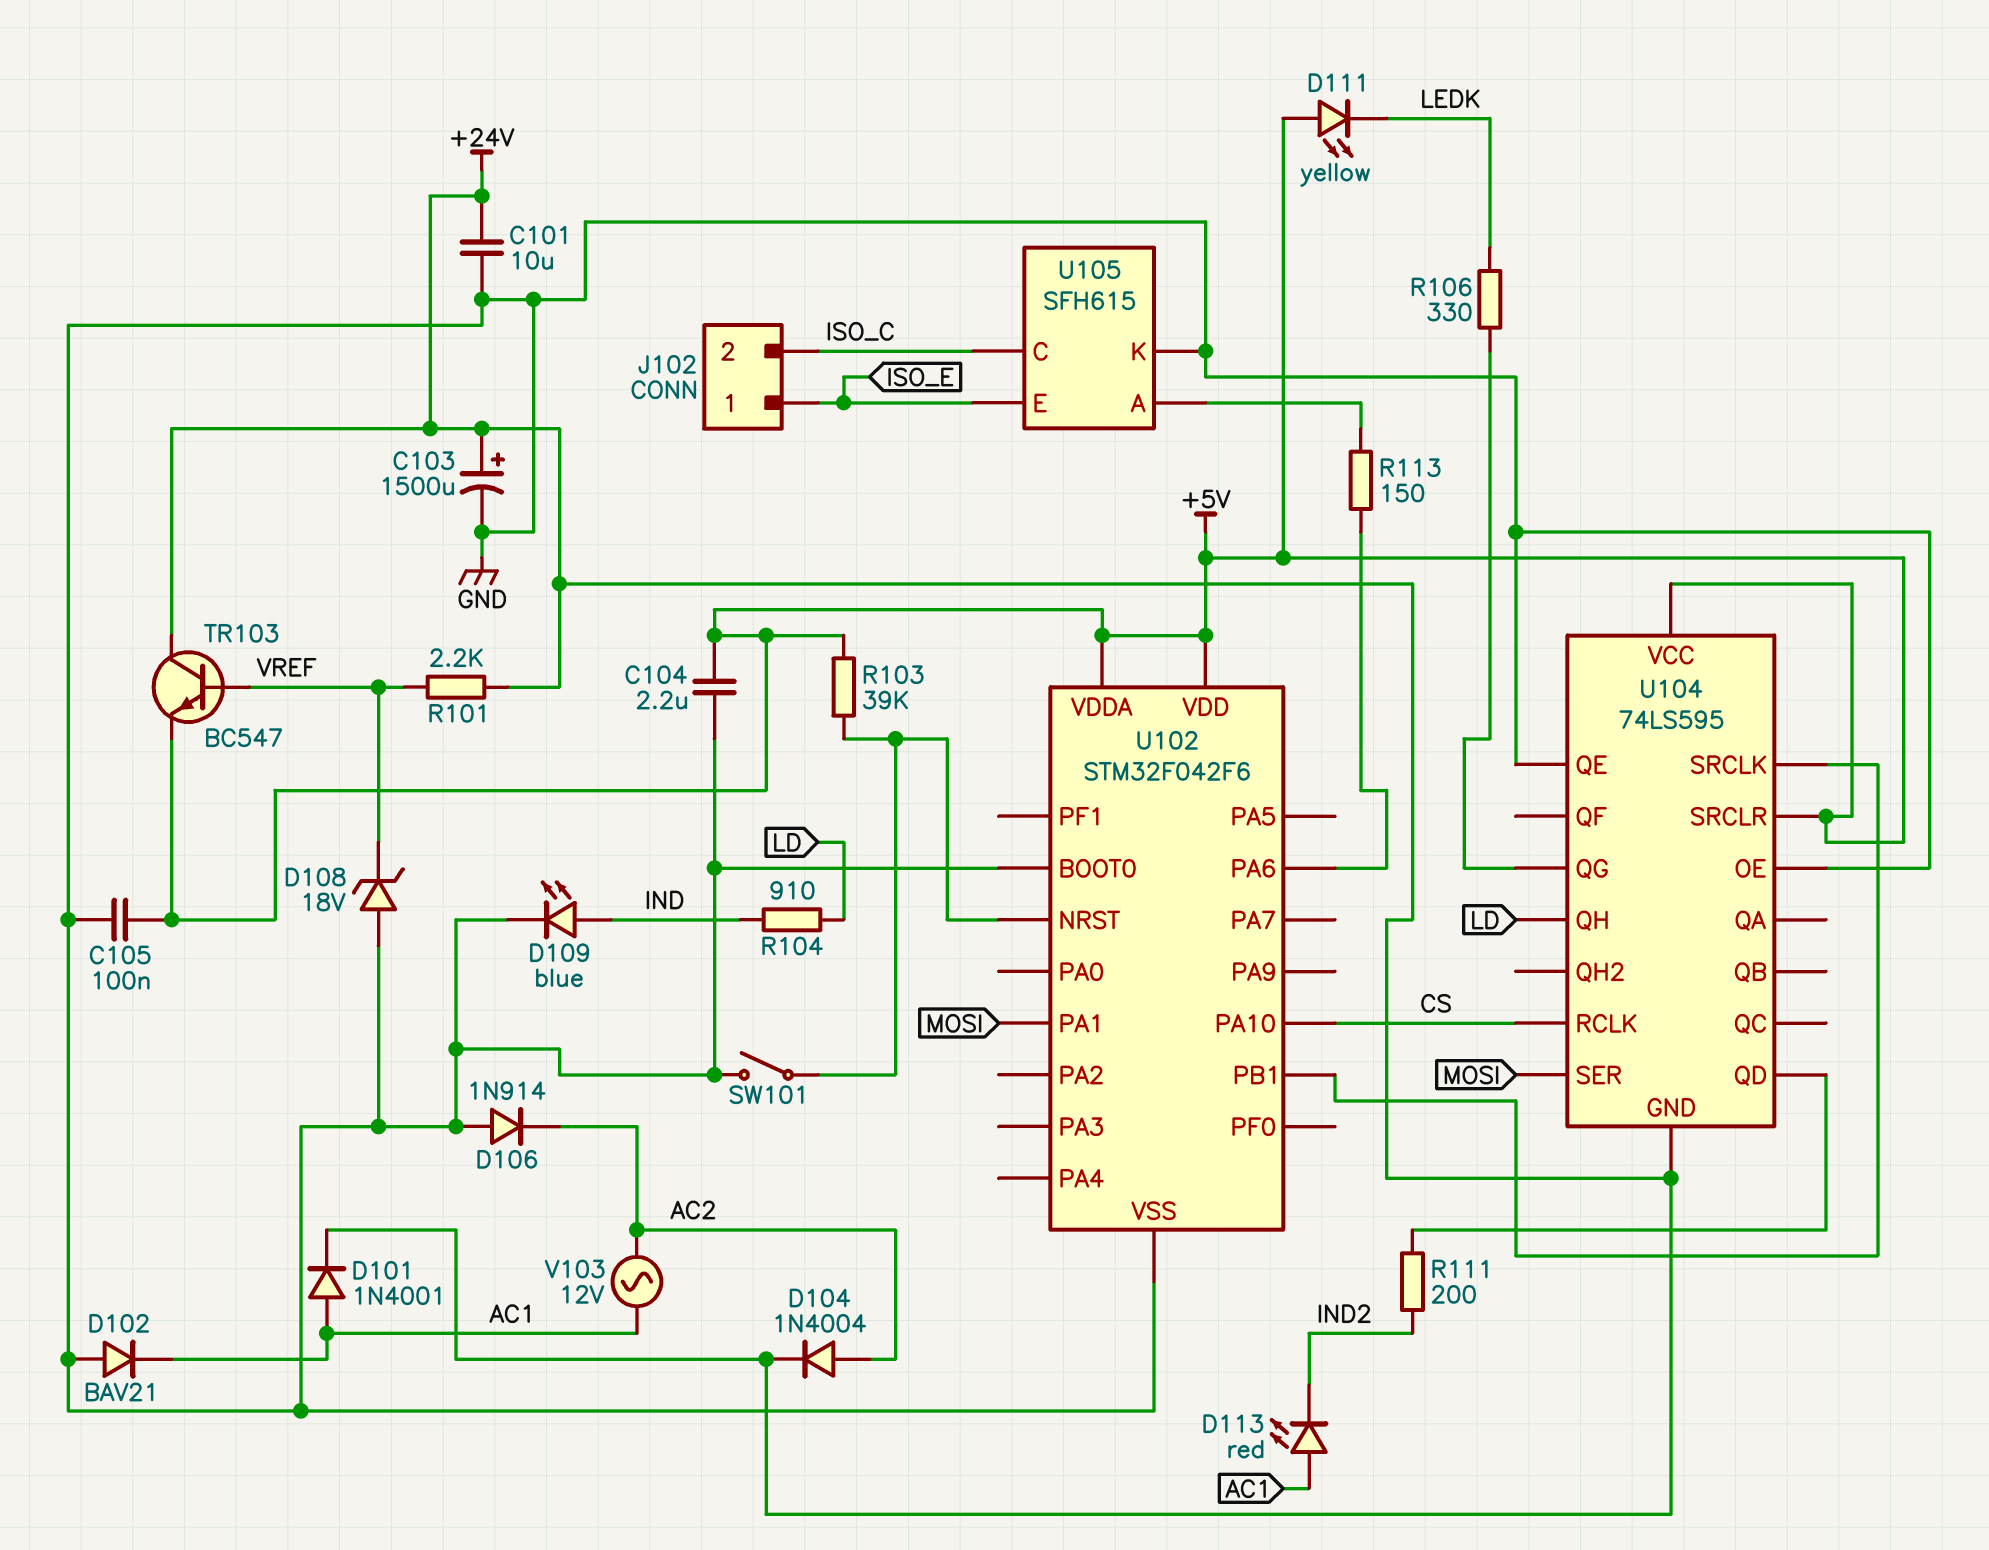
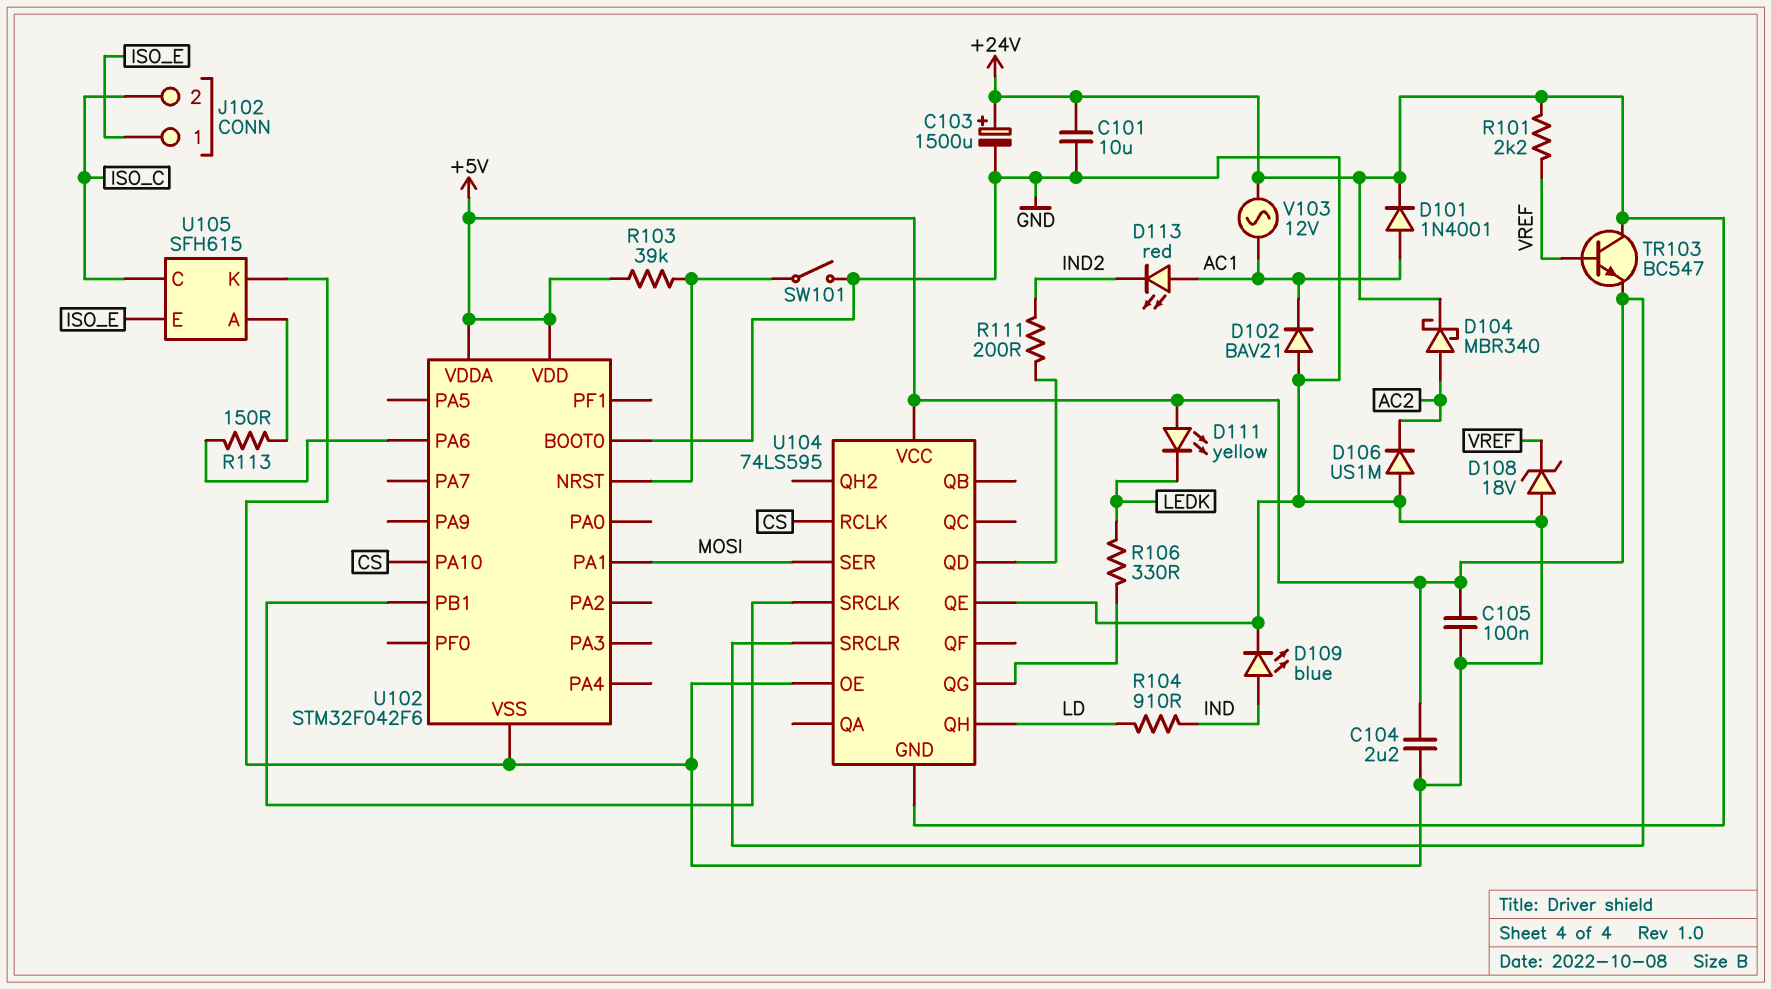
D104: diode 1N4004 (A AC2, K +24V) -> schottky MBR340 (A AC2, K +24V)
D106: diode 1N914 (A GND, K AC2) -> diode US1M (A GND, K AC2)
V103: AC 12V (AC1, AC2) -> AC 12V (+24V, AC1)

